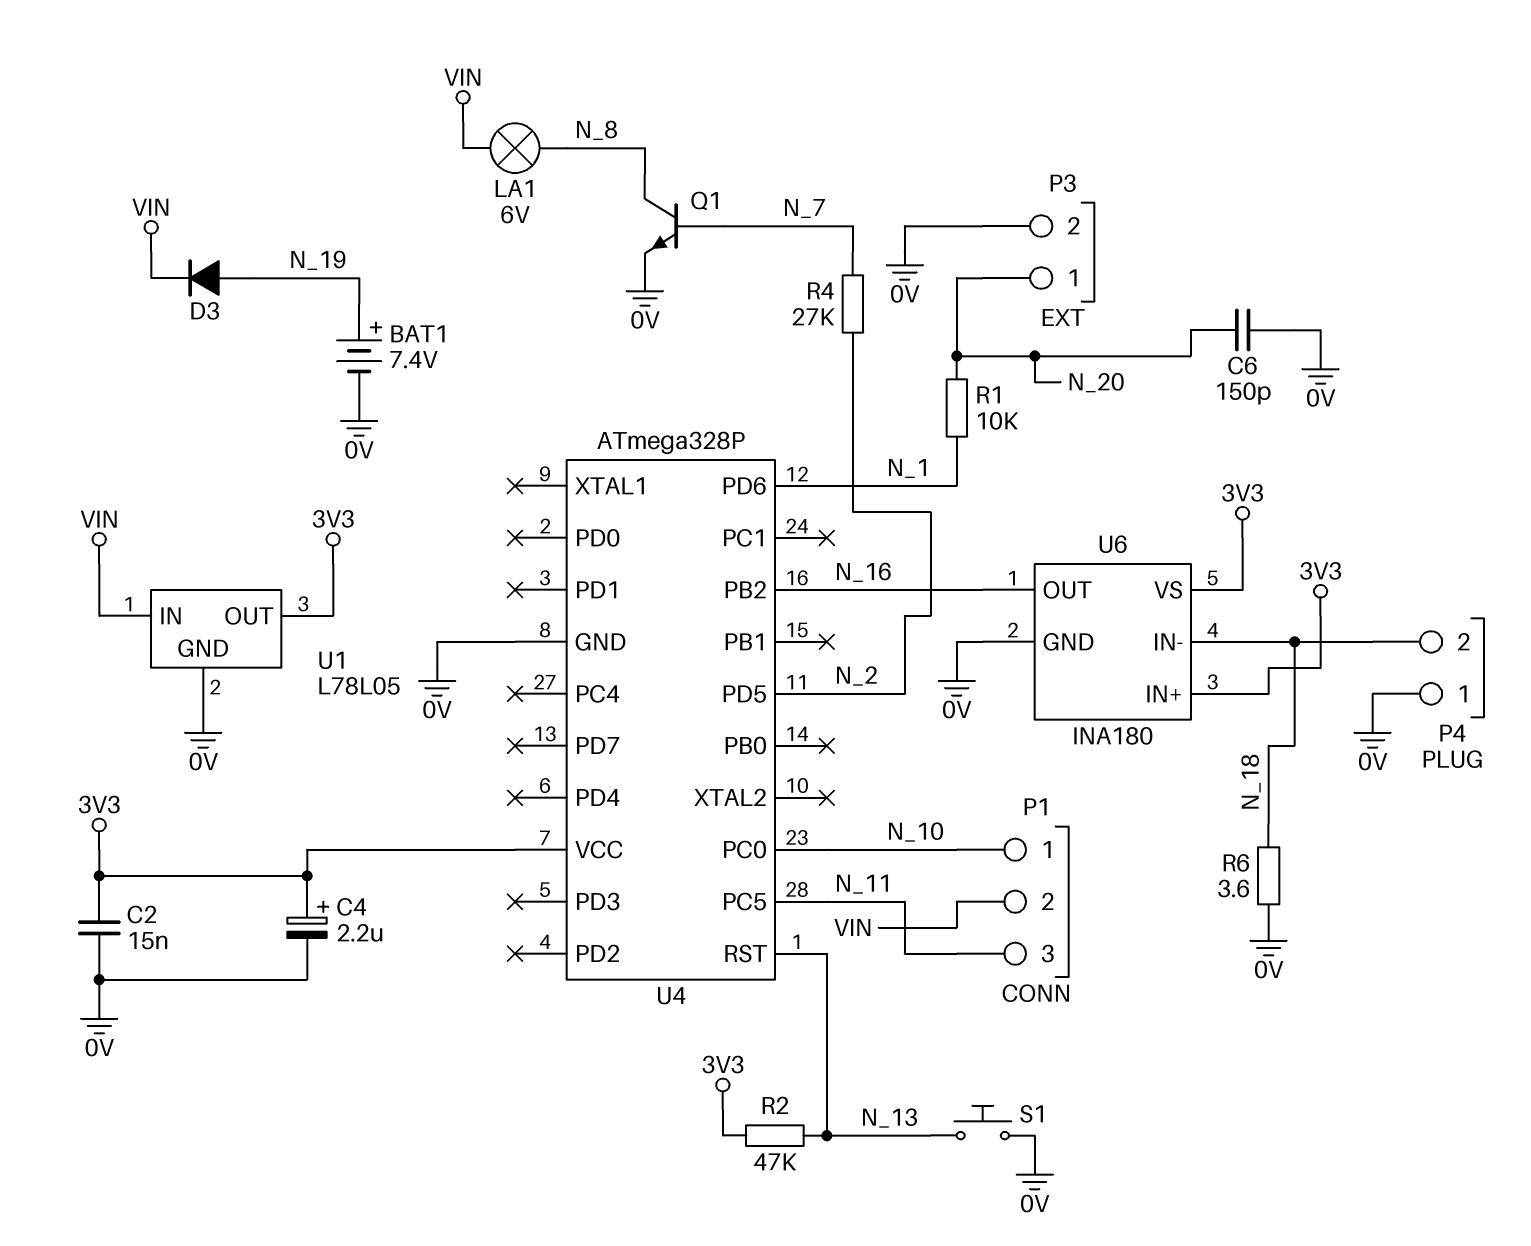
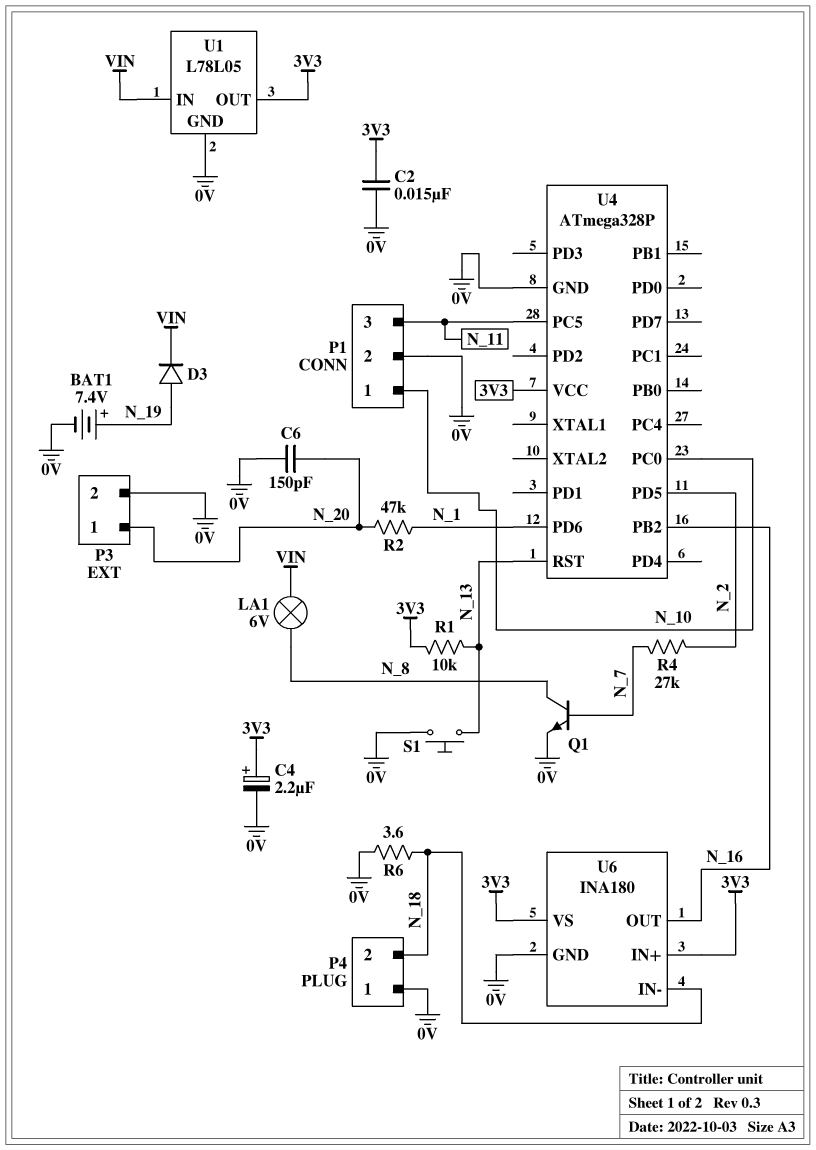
P1 pin 2: VIN -> 0V
R1: 10k (N_1, N_20) -> 10k (3V3, N_13)
R2: 47k (3V3, N_13) -> 47k (N_1, N_20)

